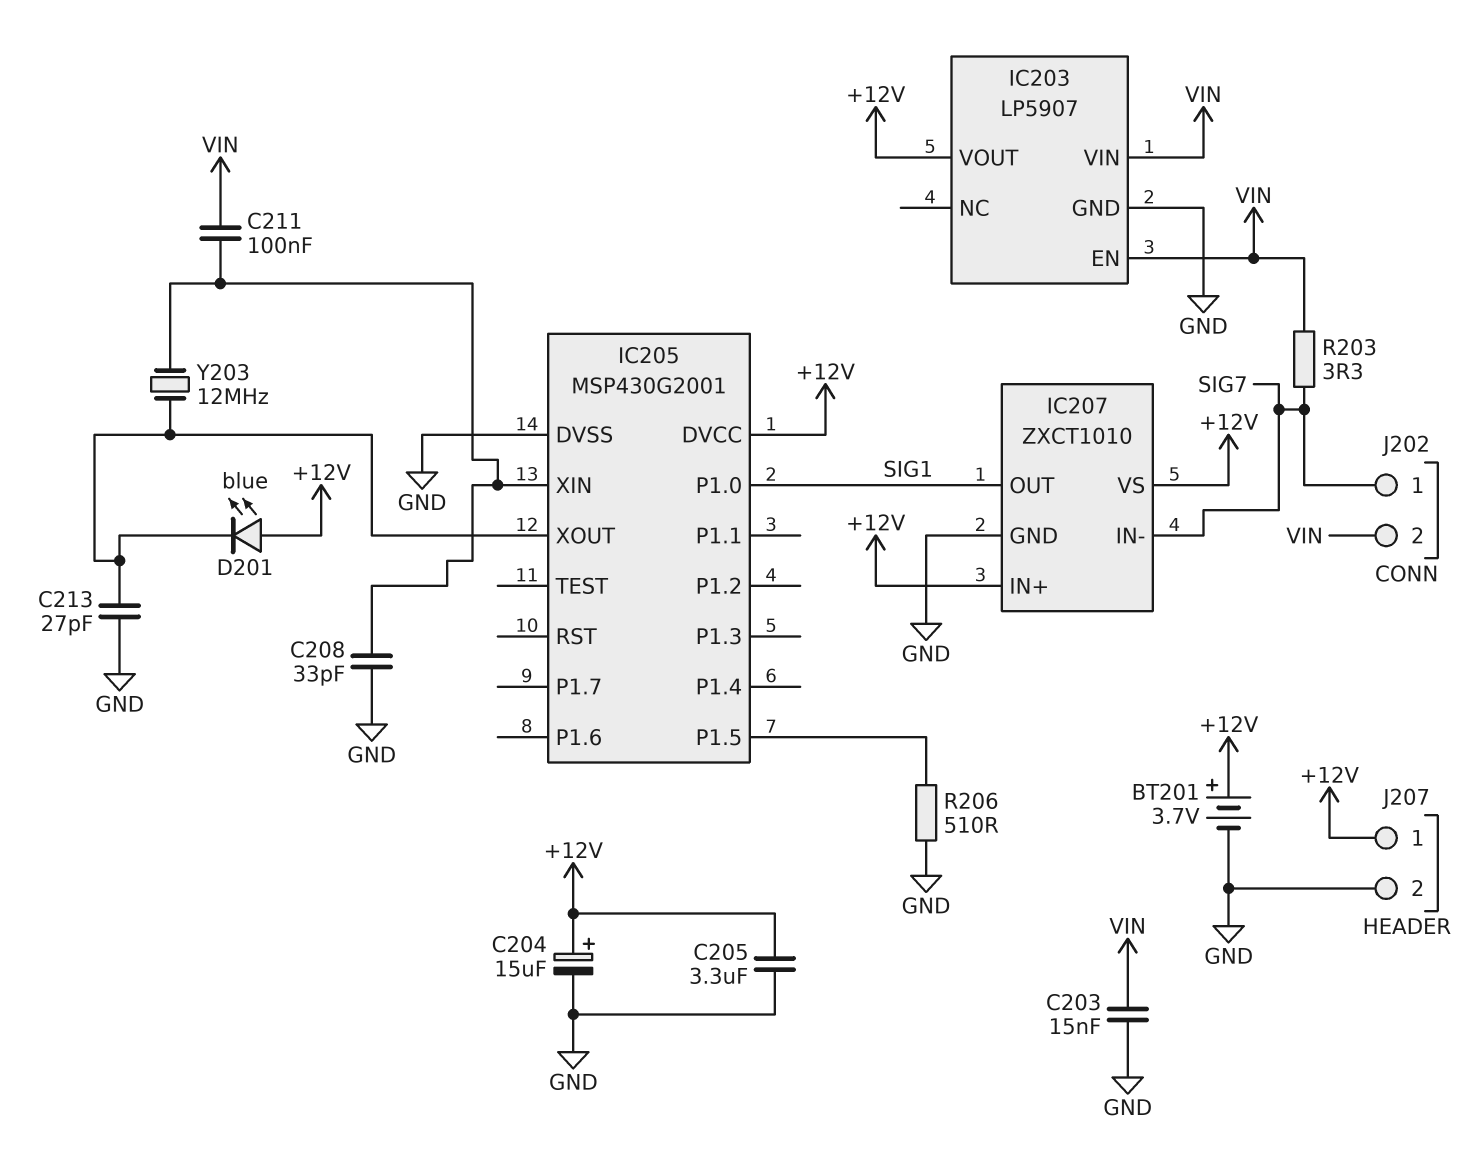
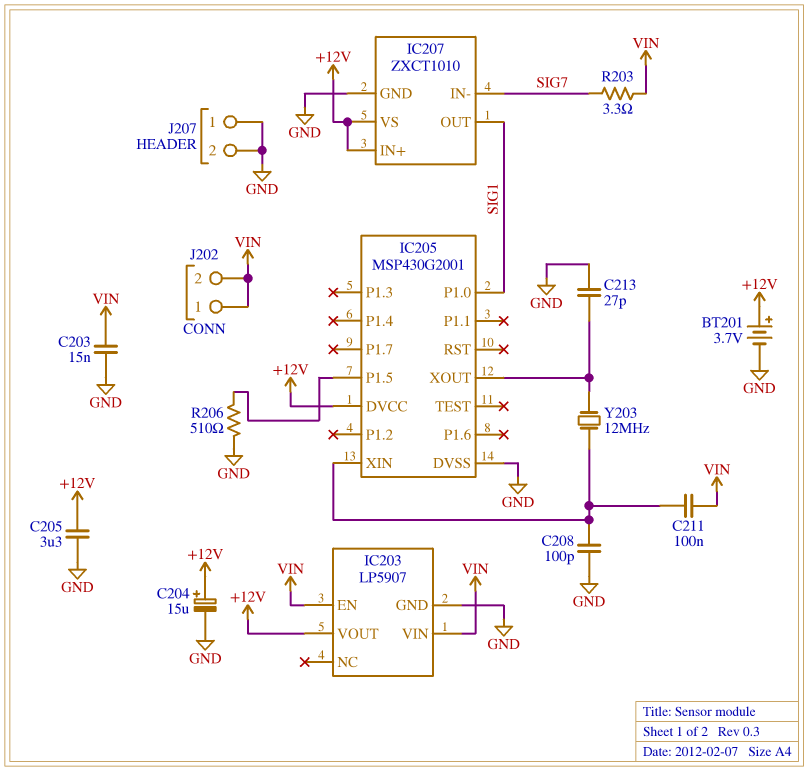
C208: 33pF (GND, IC205/XIN) -> 100pF (GND, IC205/XIN)
D201: LED blue (A +12V, K IC205/XOUT) -> none
J202 pin 1: SIG7 -> VIN
J207 pin 1: +12V -> GND

